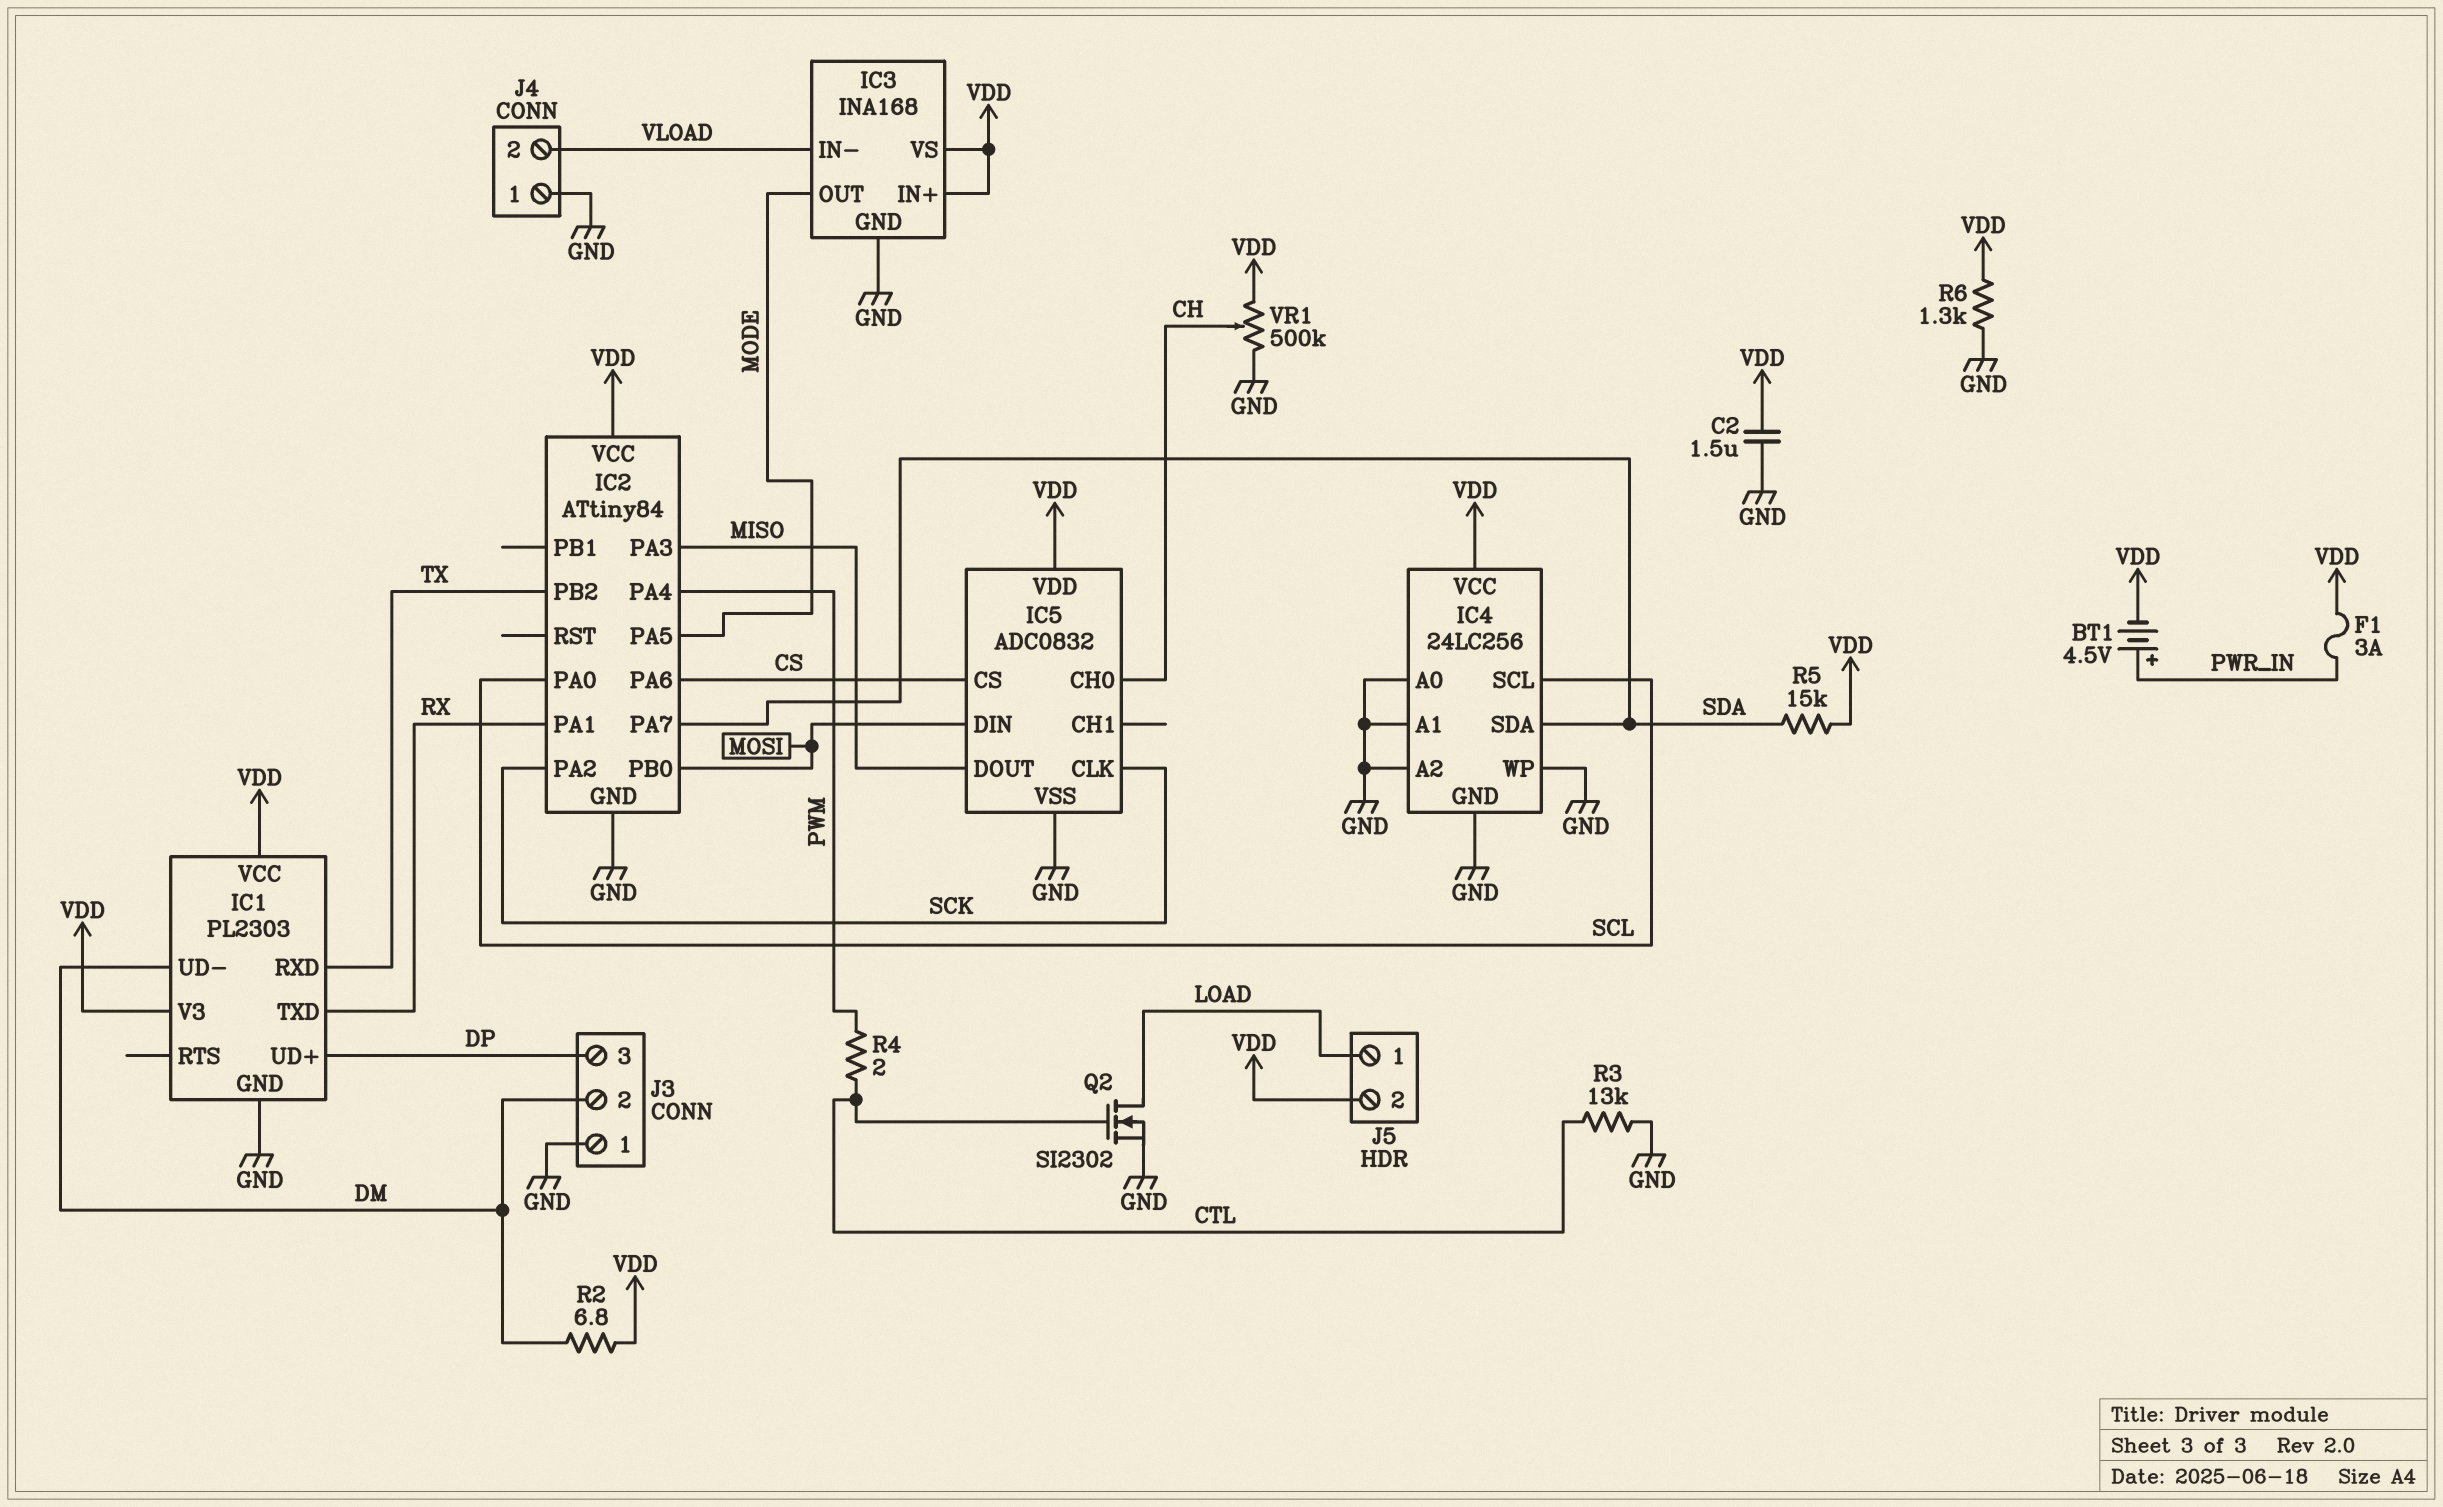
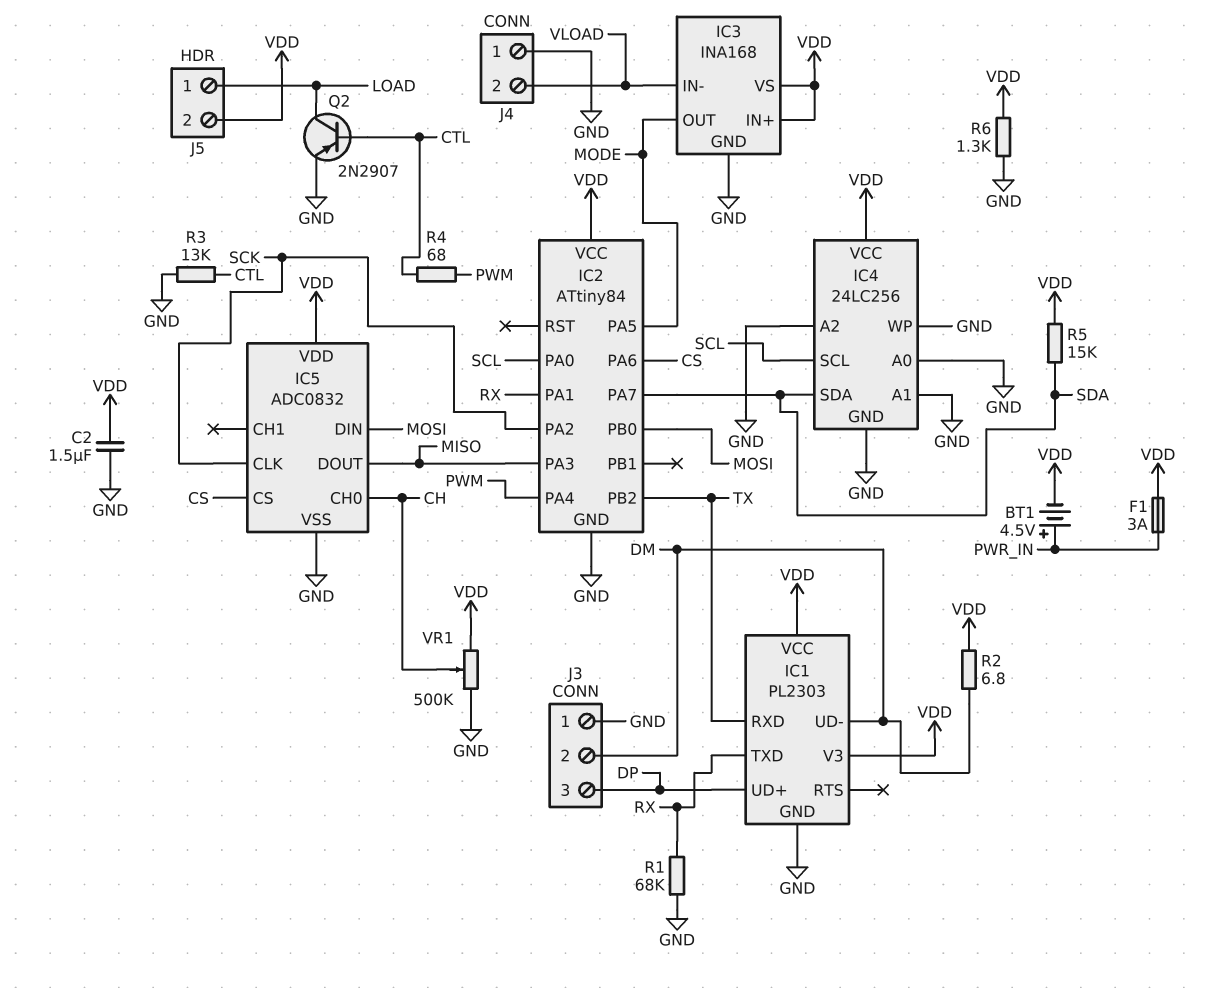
Q2: NMOS SI2302 (G CTL, D LOAD, S GND) -> PNP 2N2907 (B CTL, C LOAD, E GND)
R1: none -> 68k (GND, RX)
R4: 2 (CTL, PWM) -> 68 (CTL, PWM)

